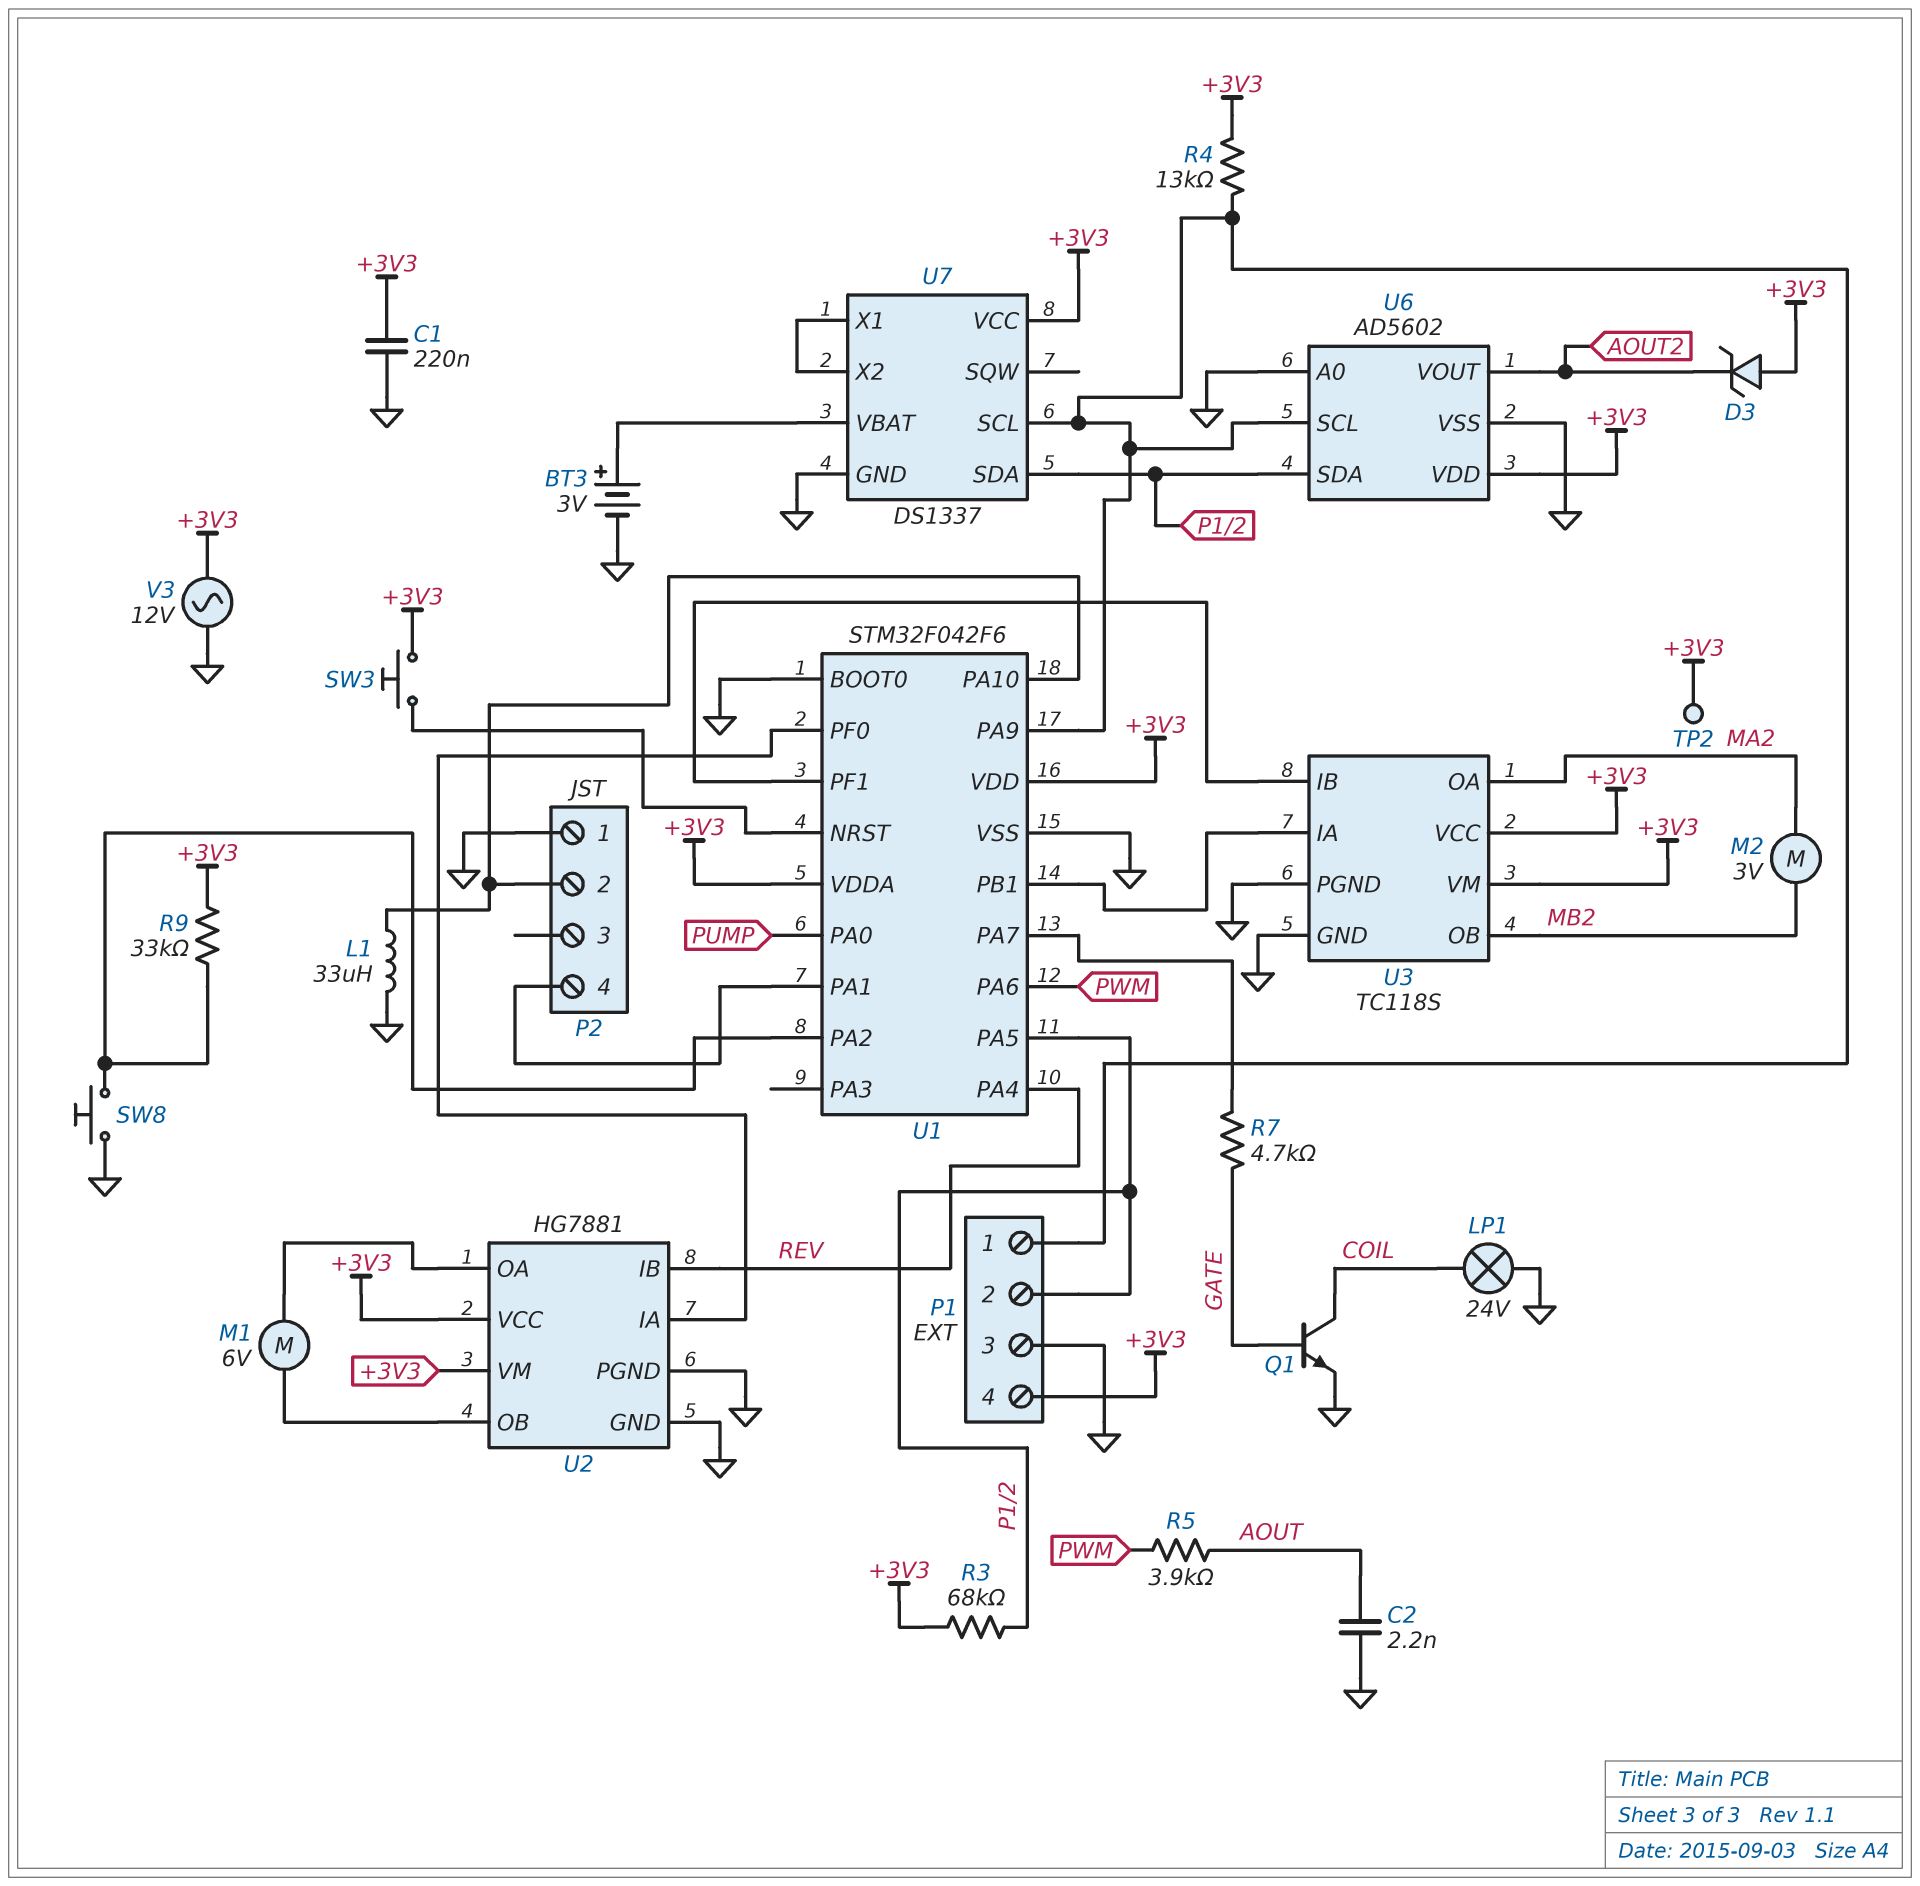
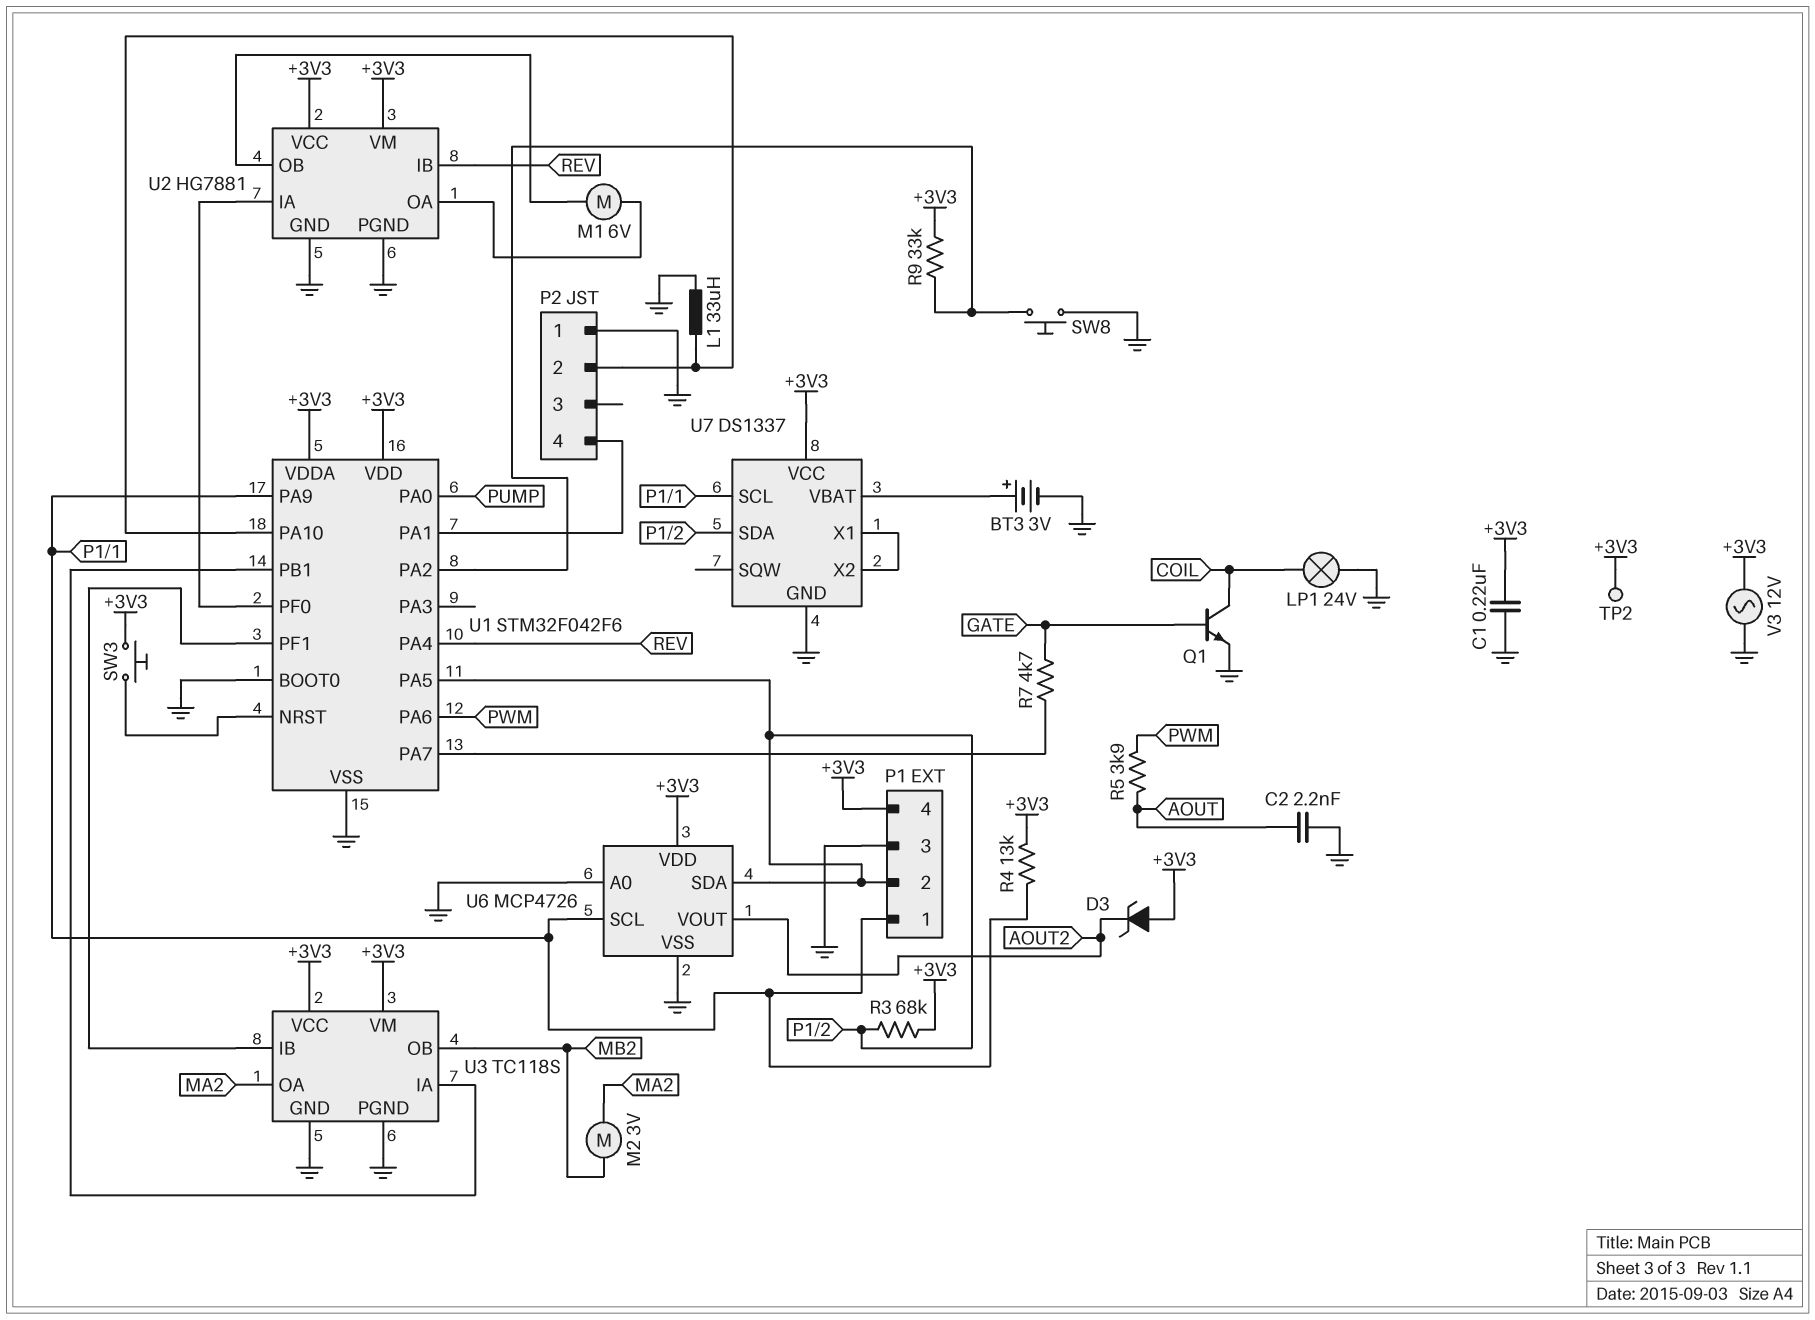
U6: AD5602 -> MCP4726

